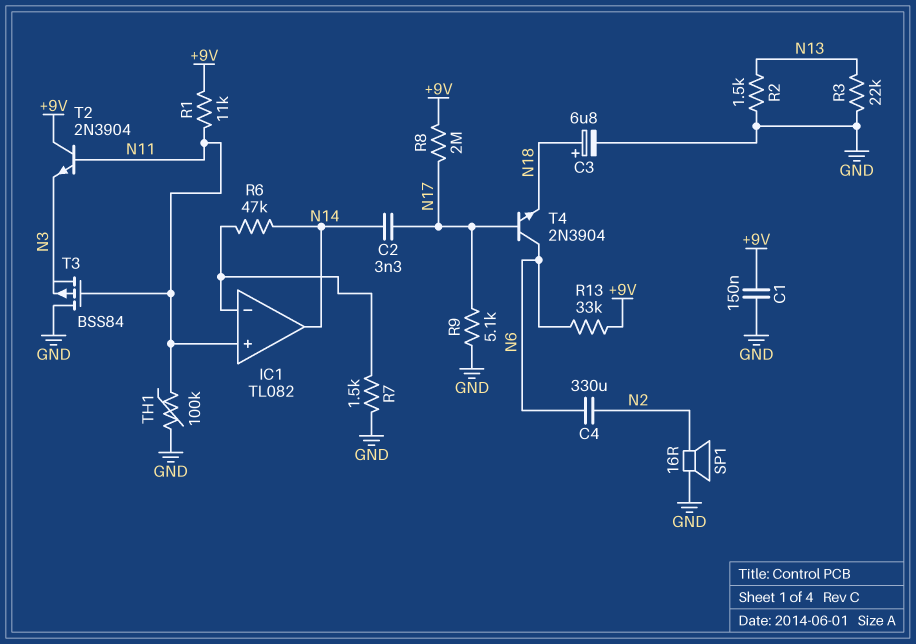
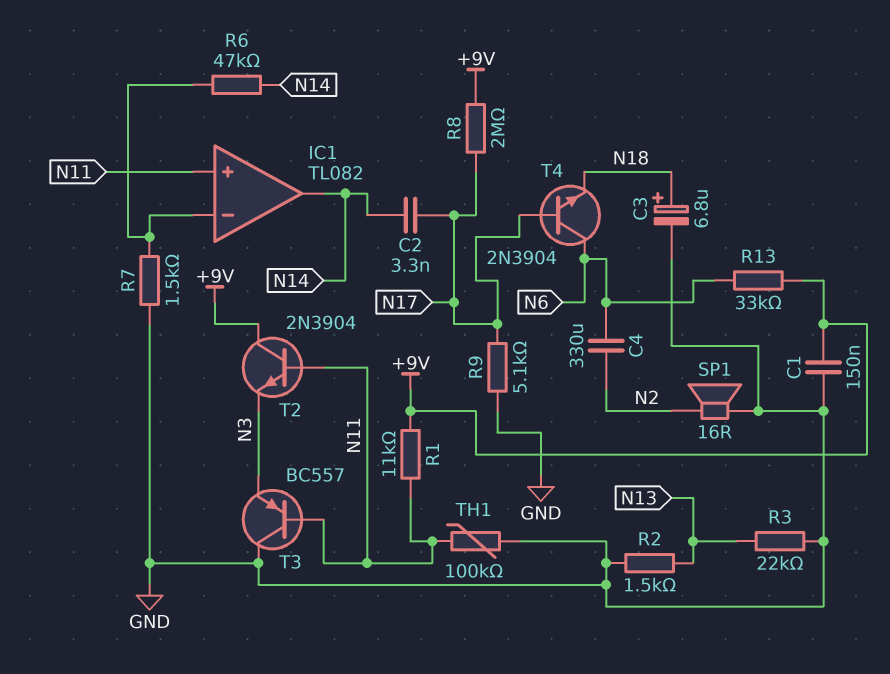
T3: PMOS BSS84 (G N11, D GND, S N3) -> PNP BC557 (B N11, C GND, E N3)

